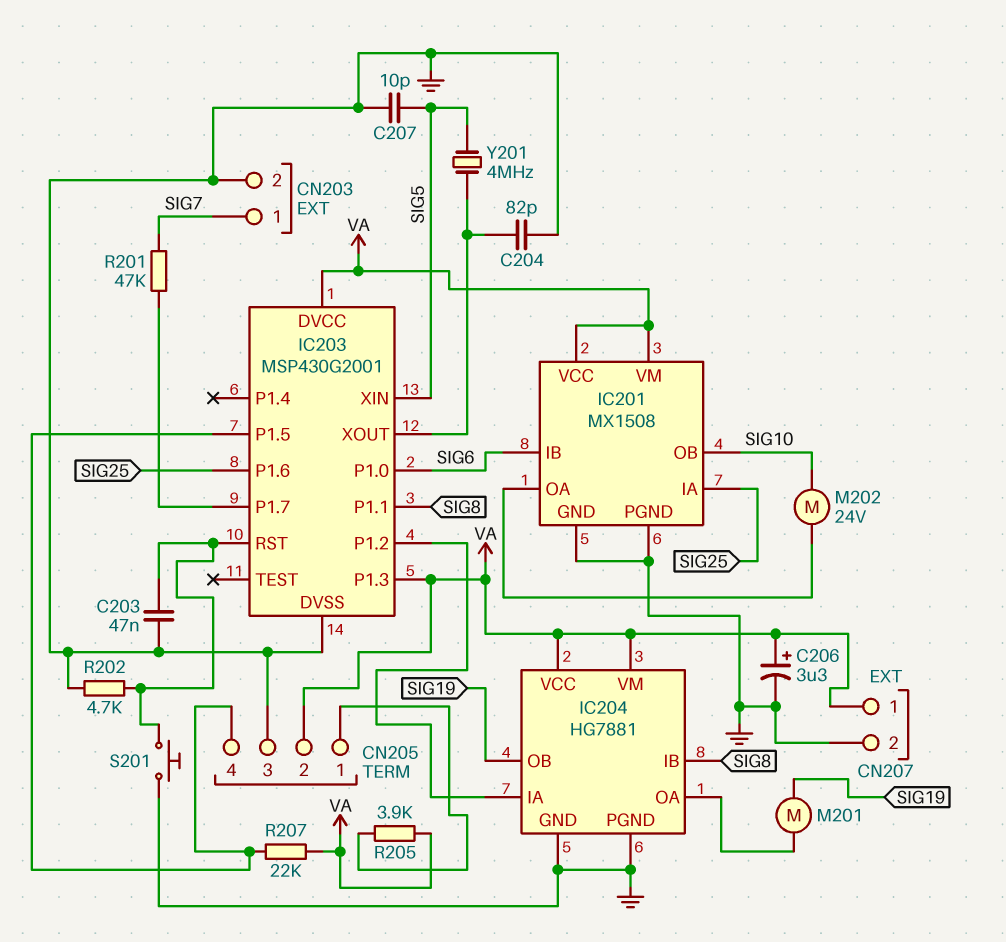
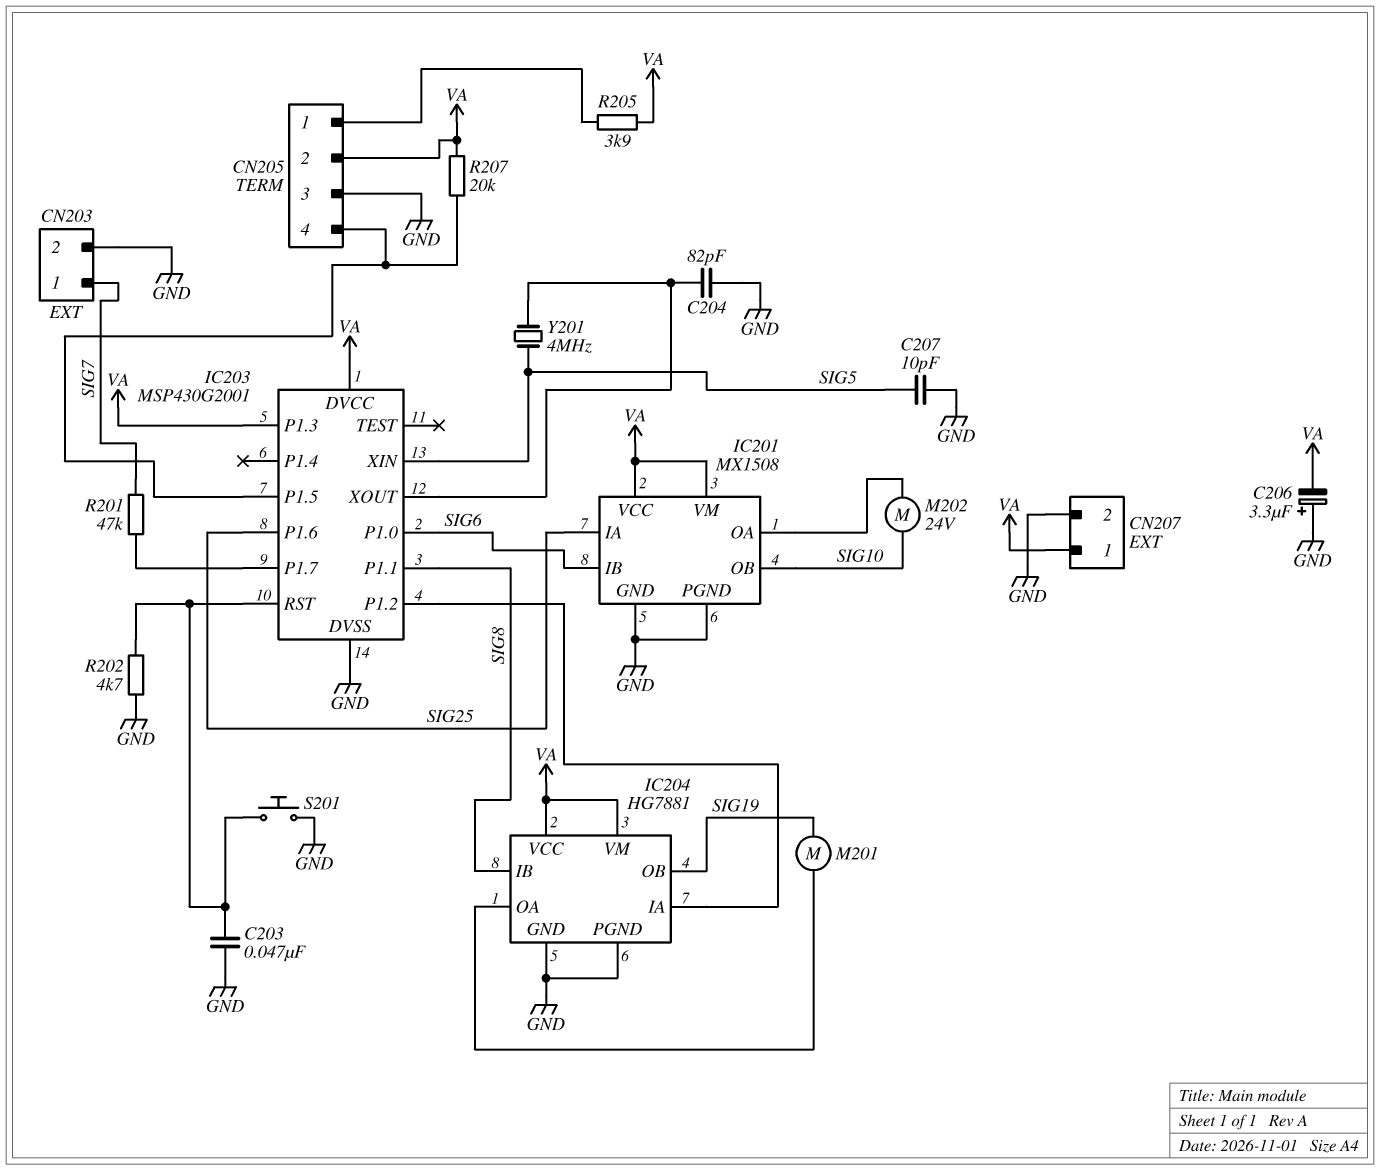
C206: 3.3uF (plus VA, minus GND) -> 3.3uF (plus GND, minus VA)
R207: 22k (CN205/4, VA) -> 20k (CN205/4, VA)

